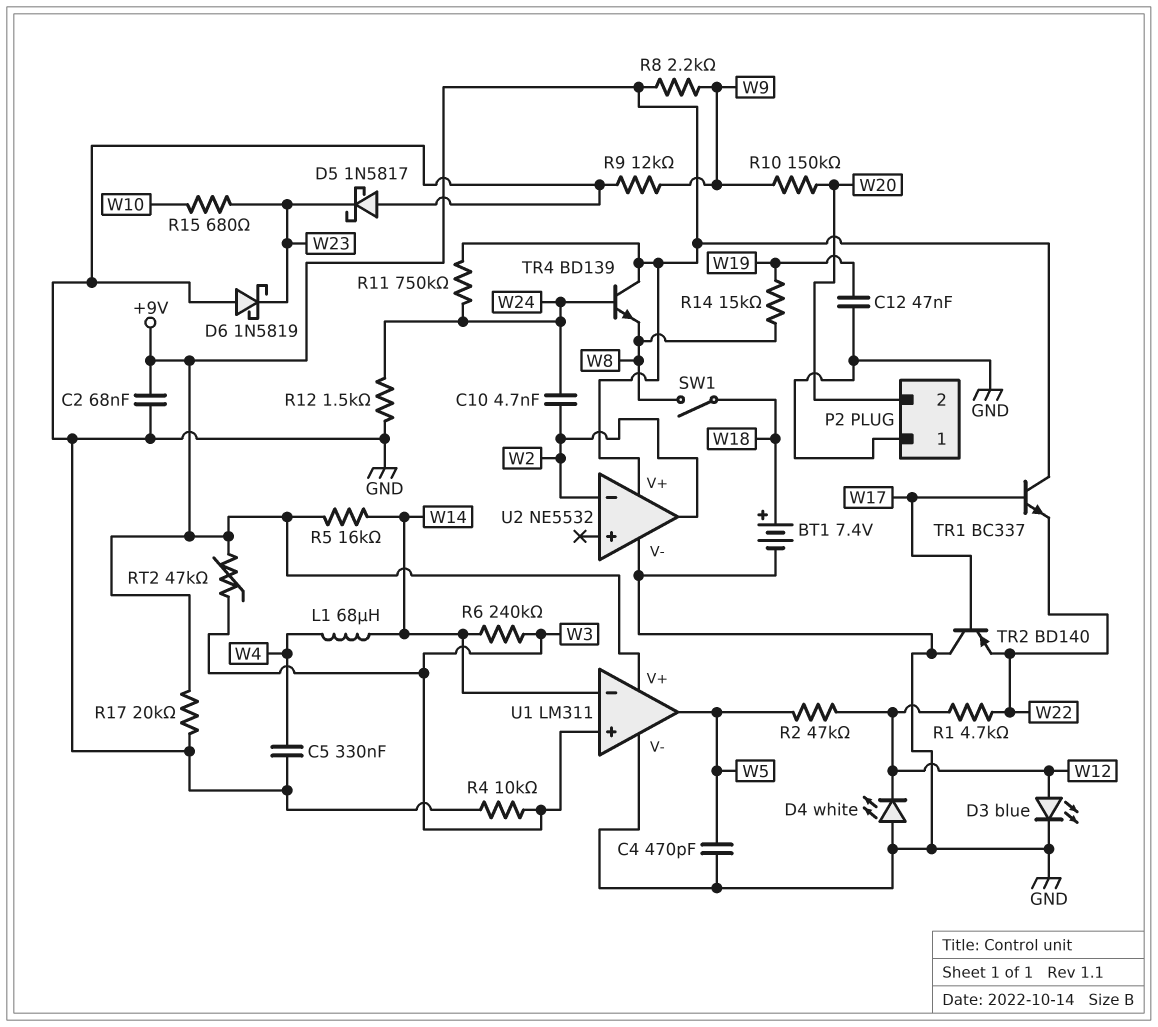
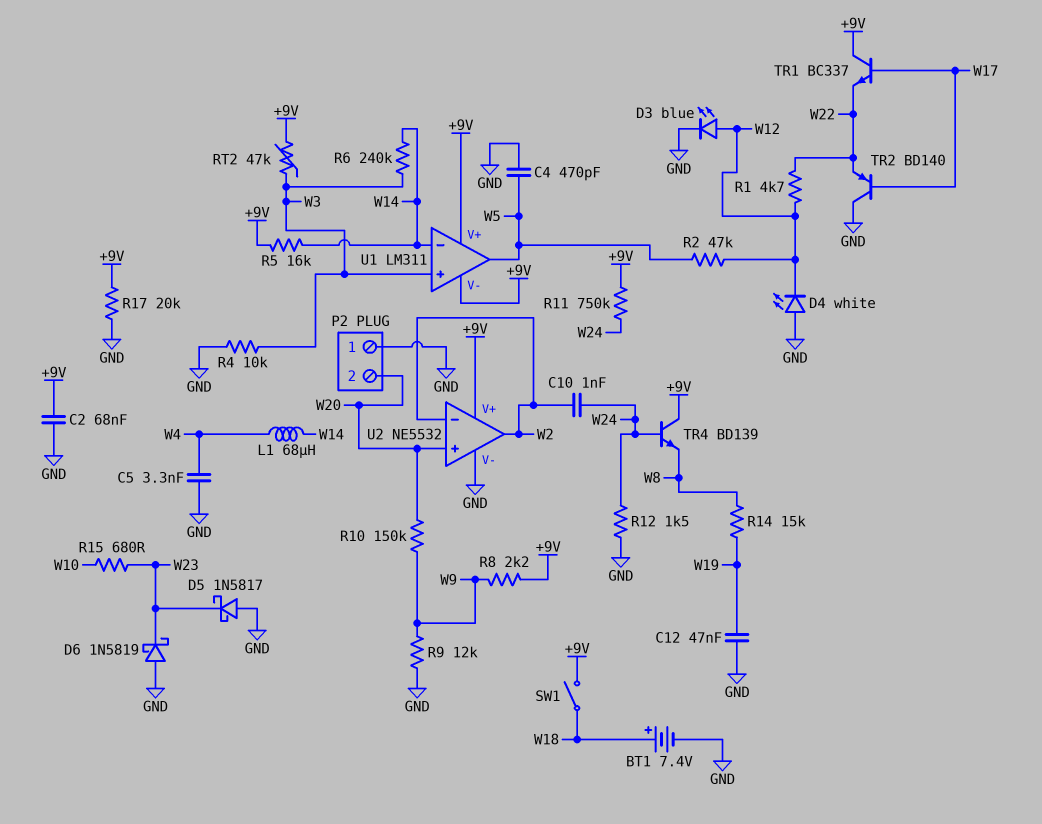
C5: 330nF (GND, W4) -> 3.3nF (GND, W4)
C10: 4.7nF (W2, W24) -> 1nF (W2, W24)
SW1: switch (W8, W18) -> switch (+9V, W18)
U1 pin V-: GND -> +9V
U2 pin in+: none -> W20

